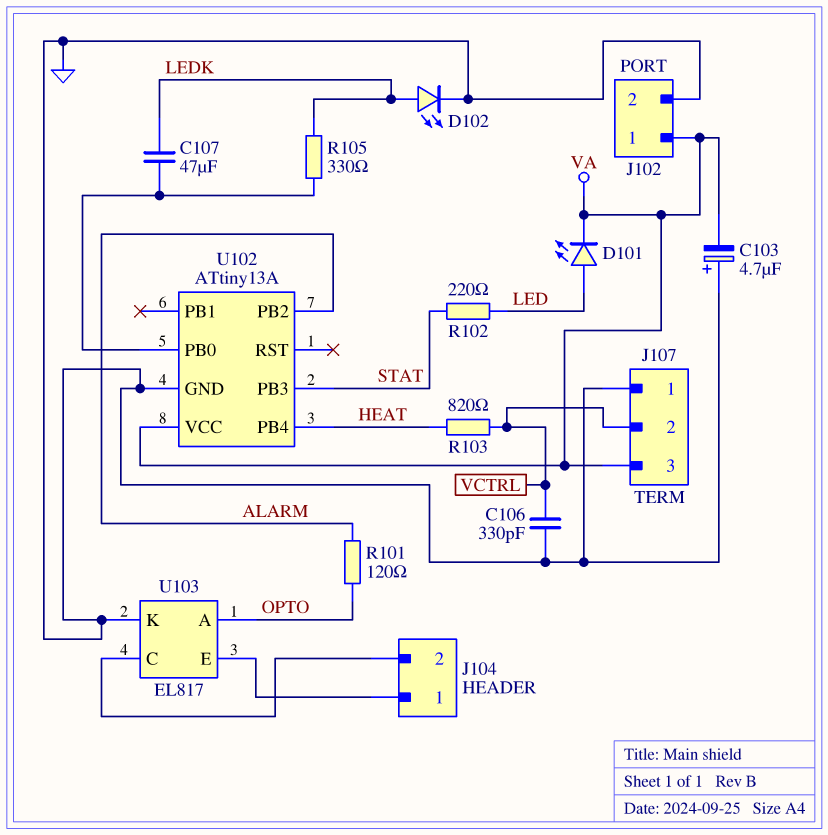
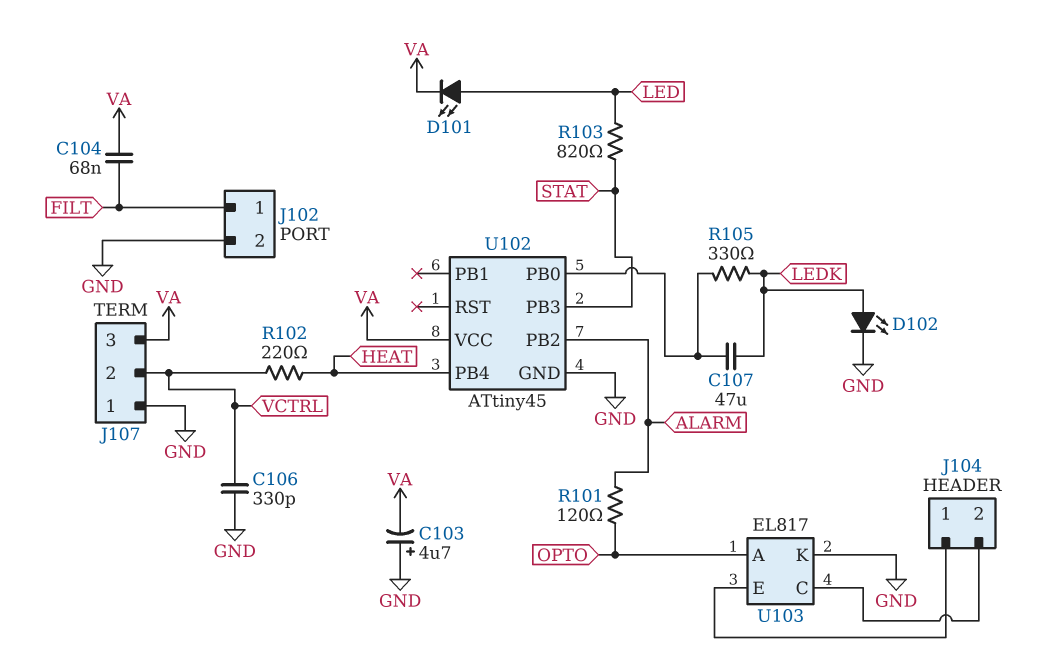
C104: none -> 68nF (FILT, VA)
J102 pin 1: VA -> FILT
R102: 220 (LED, STAT) -> 220 (HEAT, VCTRL)
R103: 820 (HEAT, VCTRL) -> 820 (LED, STAT)
U102: ATtiny13A -> ATtiny45

